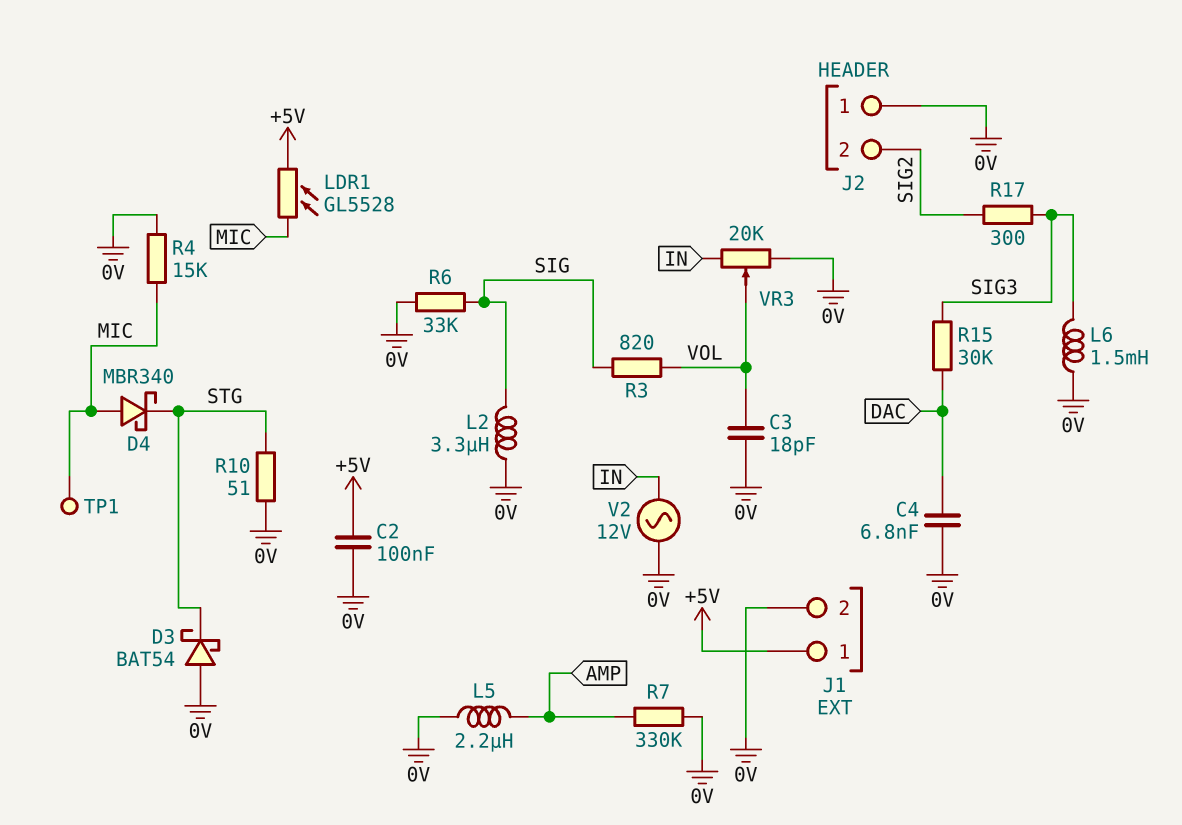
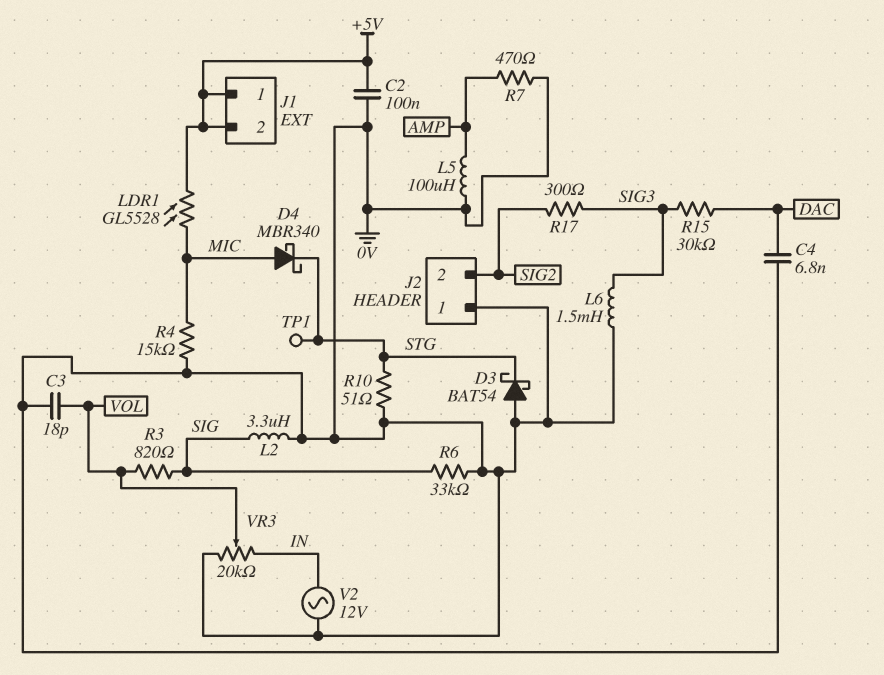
J1 pin 2: 0V -> +5V
L5: 2.2uH (0V, AMP) -> 100uH (0V, AMP)
R7: 330k (0V, AMP) -> 470 (0V, AMP)
TP1: test point (MIC) -> test point (STG)

